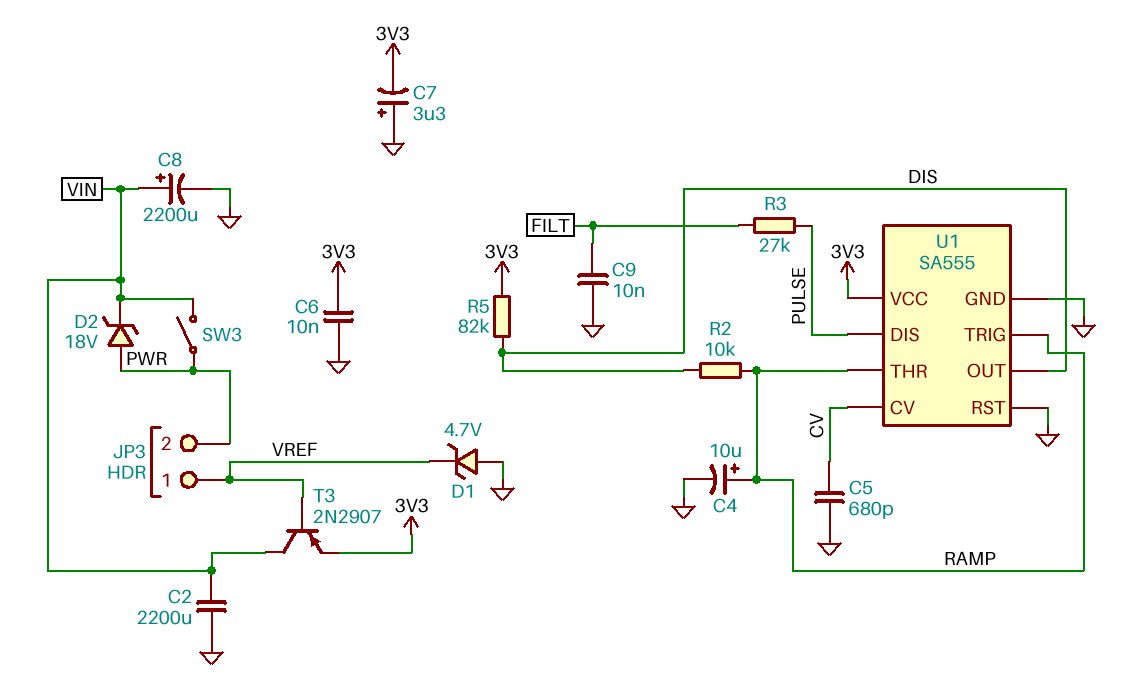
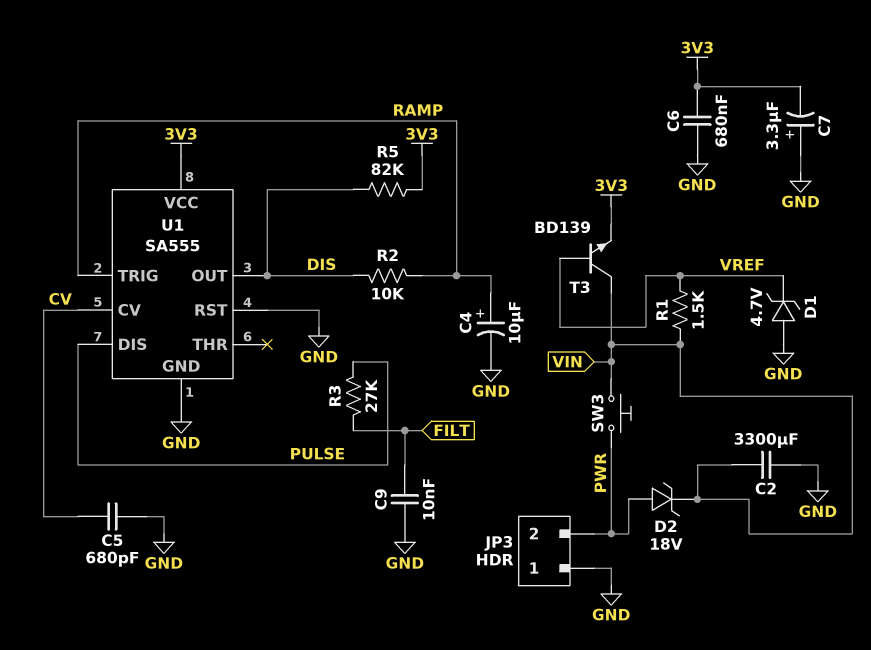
C2: 2200uF (GND, VIN) -> 3300uF (GND, VIN)
C6: 10nF (3V3, GND) -> 680nF (3V3, GND)
C8: 2200uF (plus VIN, minus GND) -> none
JP3 pin 1: VREF -> GND
R1: none -> 1.5k (VIN, VREF)
SW3: switch (PWR, VIN) -> button (PWR, VIN)
T3: PNP 2N2907 (B VREF, C VIN, E 3V3) -> NPN BD139 (B VREF, C VIN, E 3V3)
U1 pin THR: RAMP -> none

